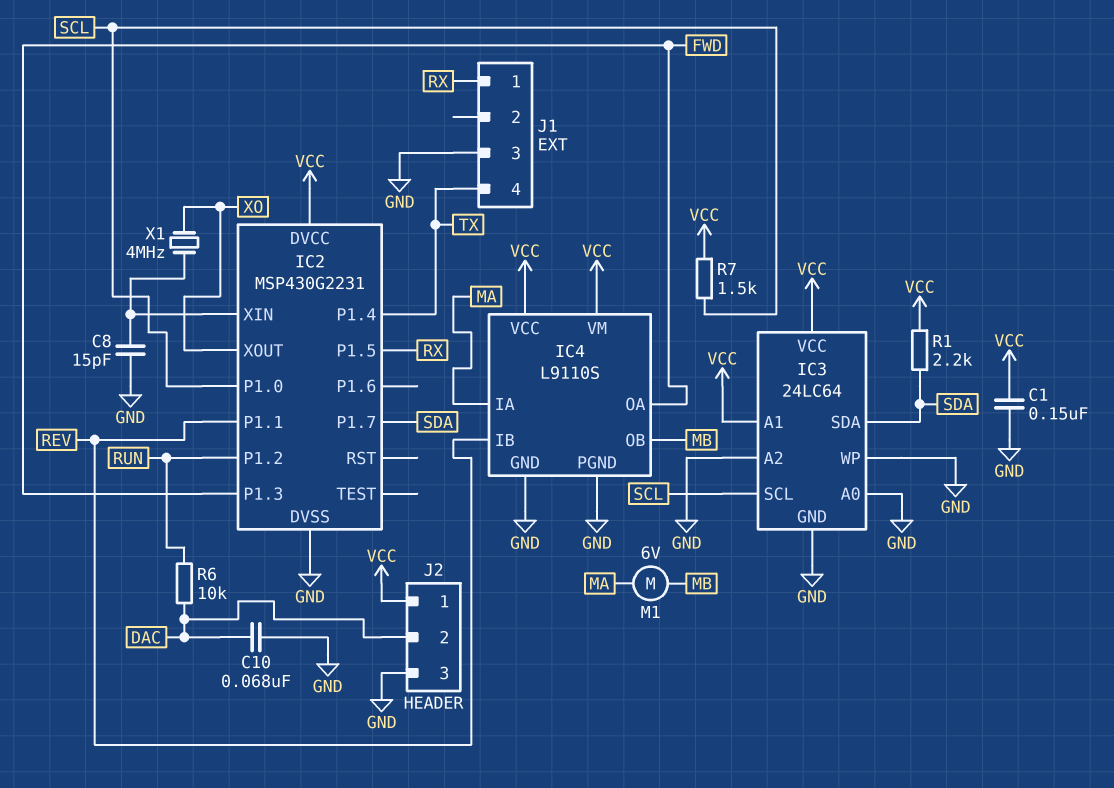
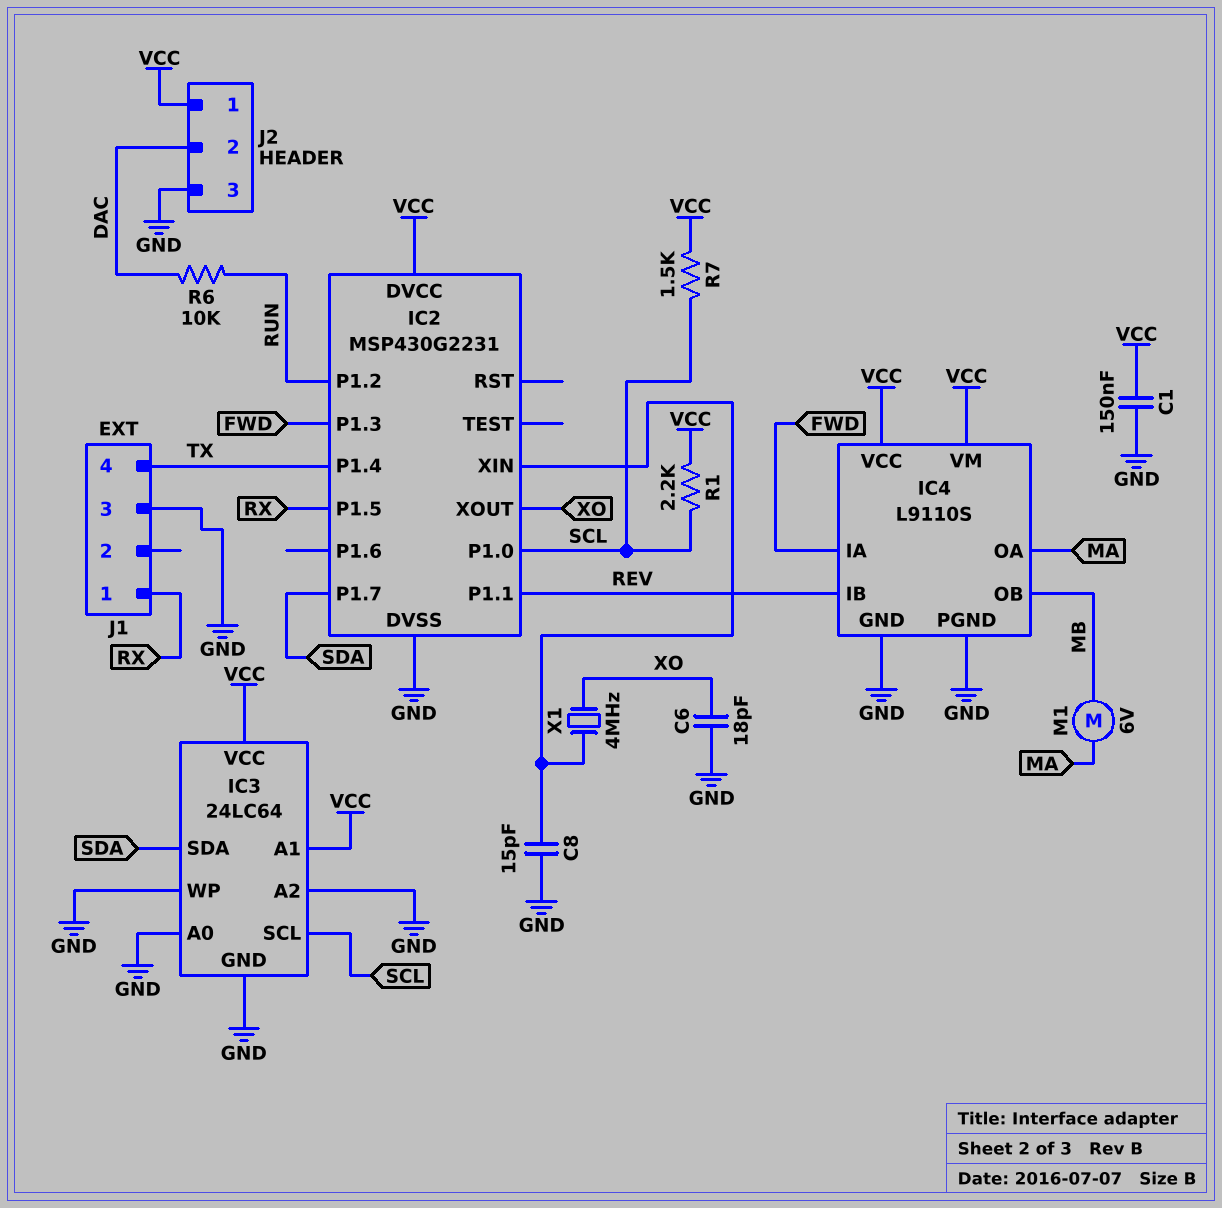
C6: none -> 18pF (GND, XO)
C10: 68nF (DAC, GND) -> none
IC4 pin IA: MA -> FWD
IC4 pin OA: FWD -> MA
R1: 2.2k (SDA, VCC) -> 2.2k (SCL, VCC)

